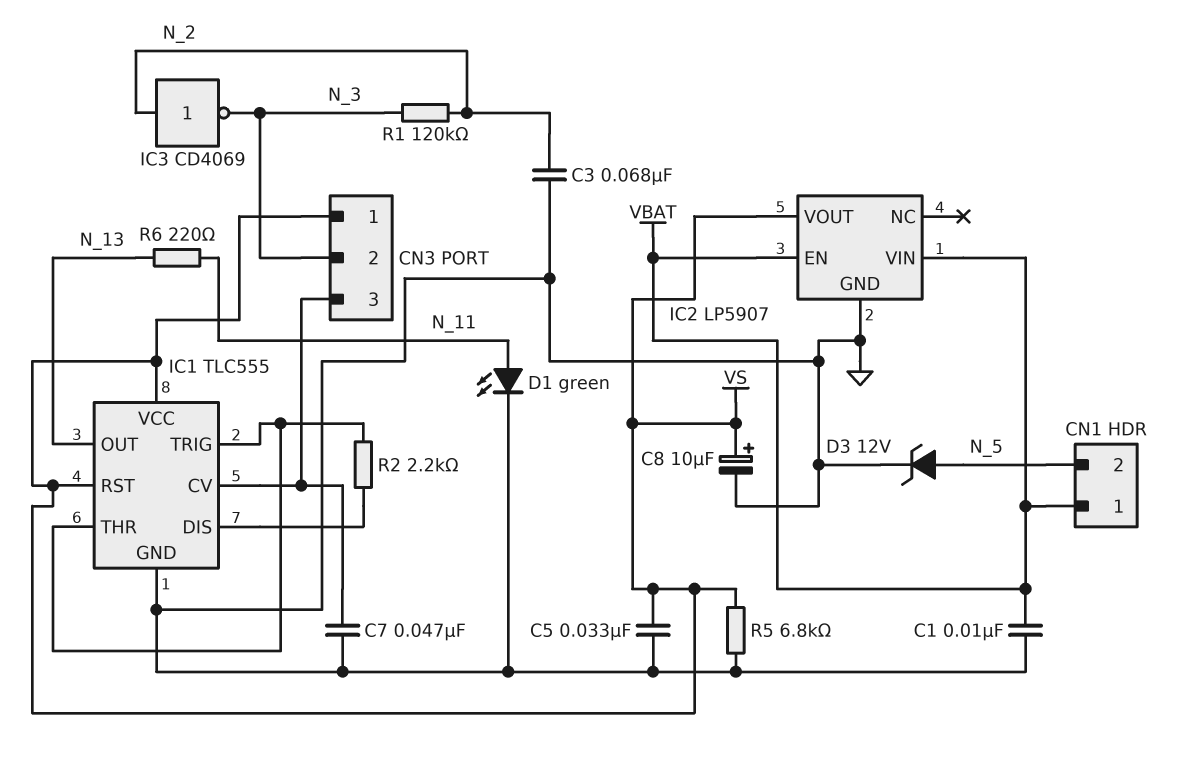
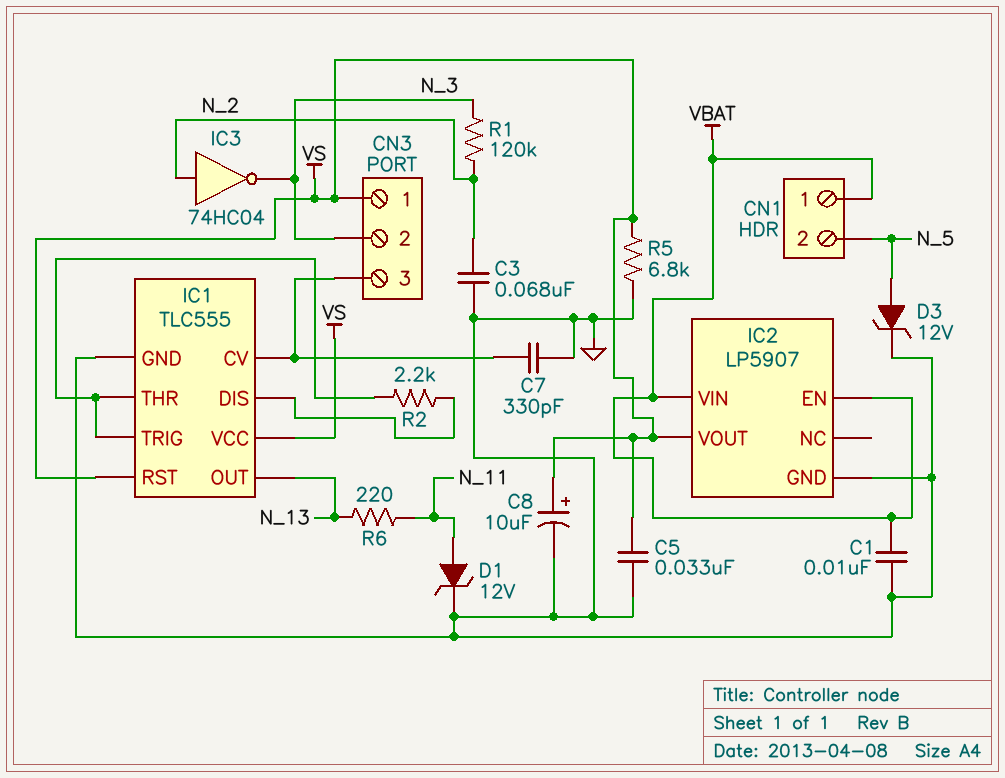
C7: 47nF (CN3/3, GND) -> 330pF (CN3/3, GND)
D1: LED green (A N_11, K GND) -> zener 12V (A N_11, K GND)
IC3: NOT CD4069 (in N_2, out N_3) -> NOT 74HC04 (in N_2, out N_3)

